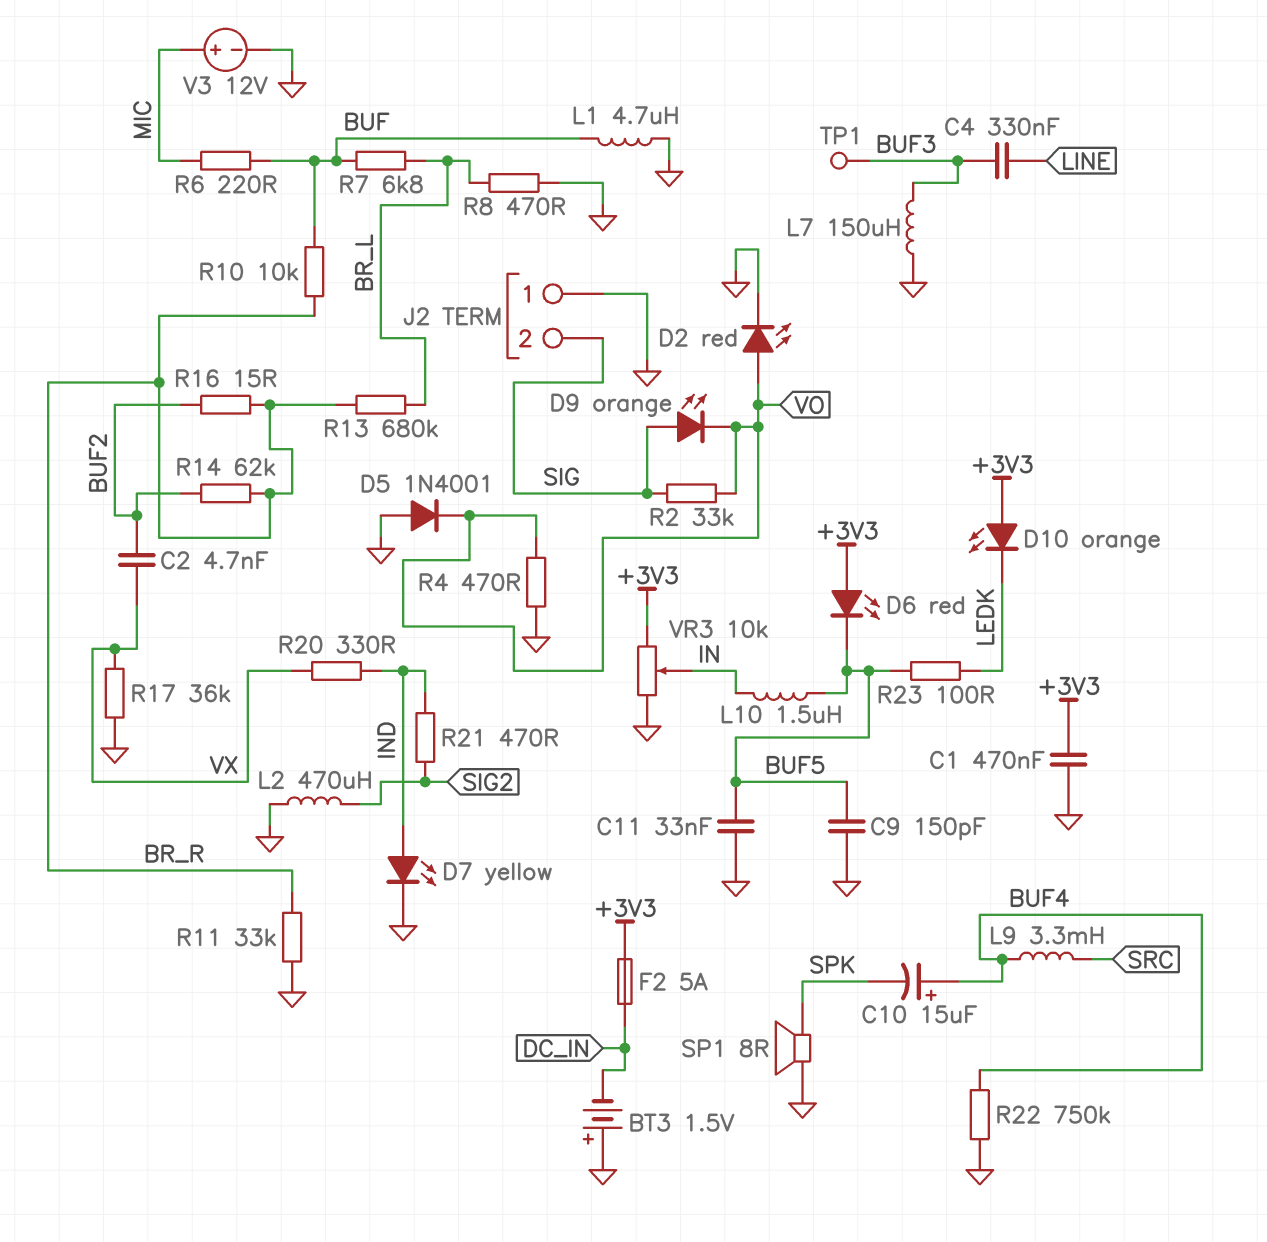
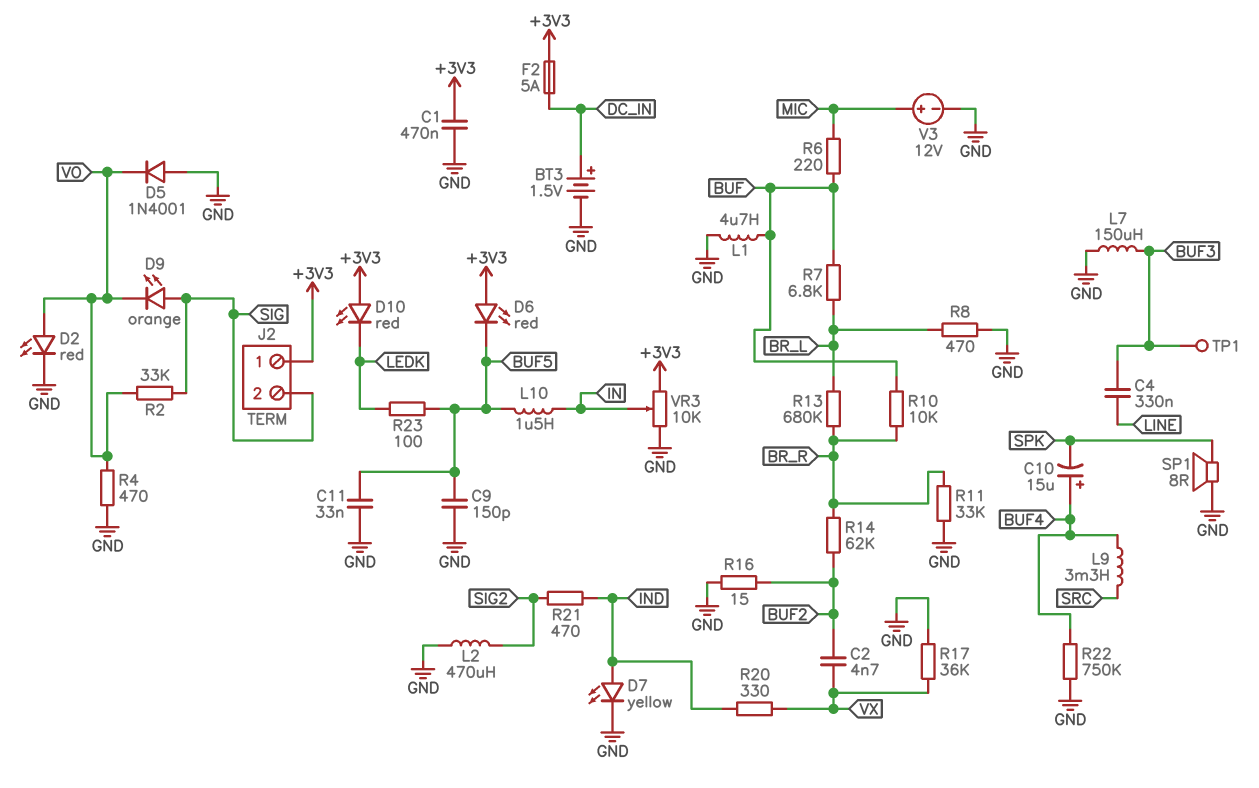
BT3: 1.5V (plus GND, minus DC_IN) -> 1.5V (plus DC_IN, minus GND)
D10: LED orange (A +3V3, K LEDK) -> LED red (A +3V3, K LEDK)
J2 pin 1: GND -> +3V3
R16: 15 (BR_R, BUF2) -> 15 (BUF2, GND)

